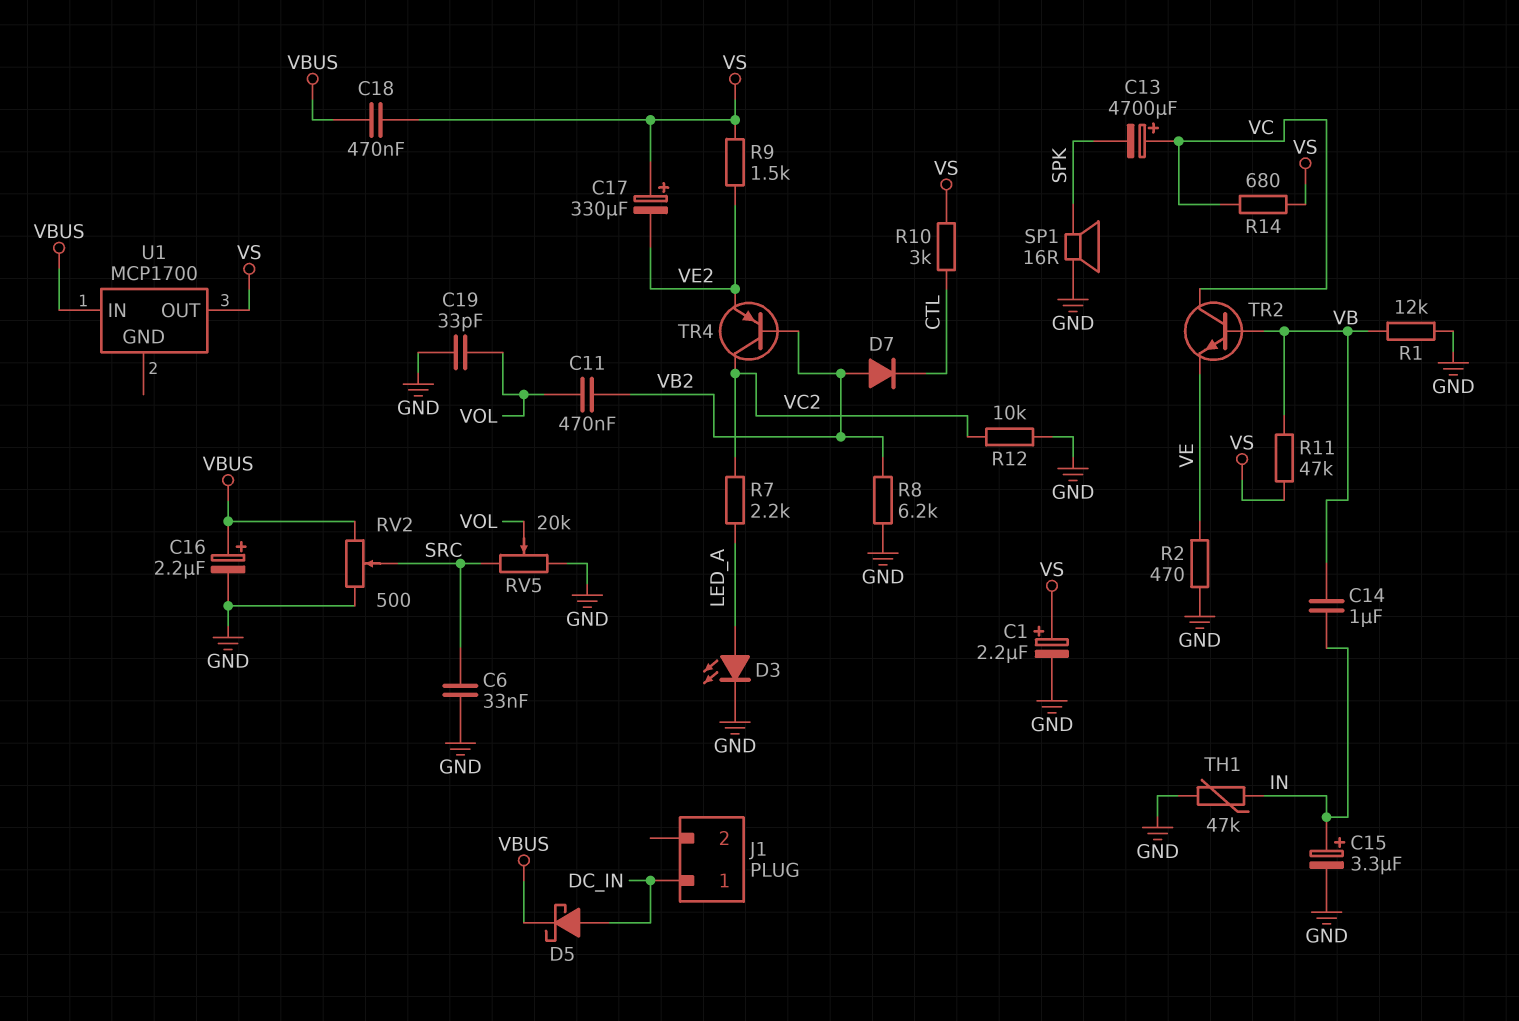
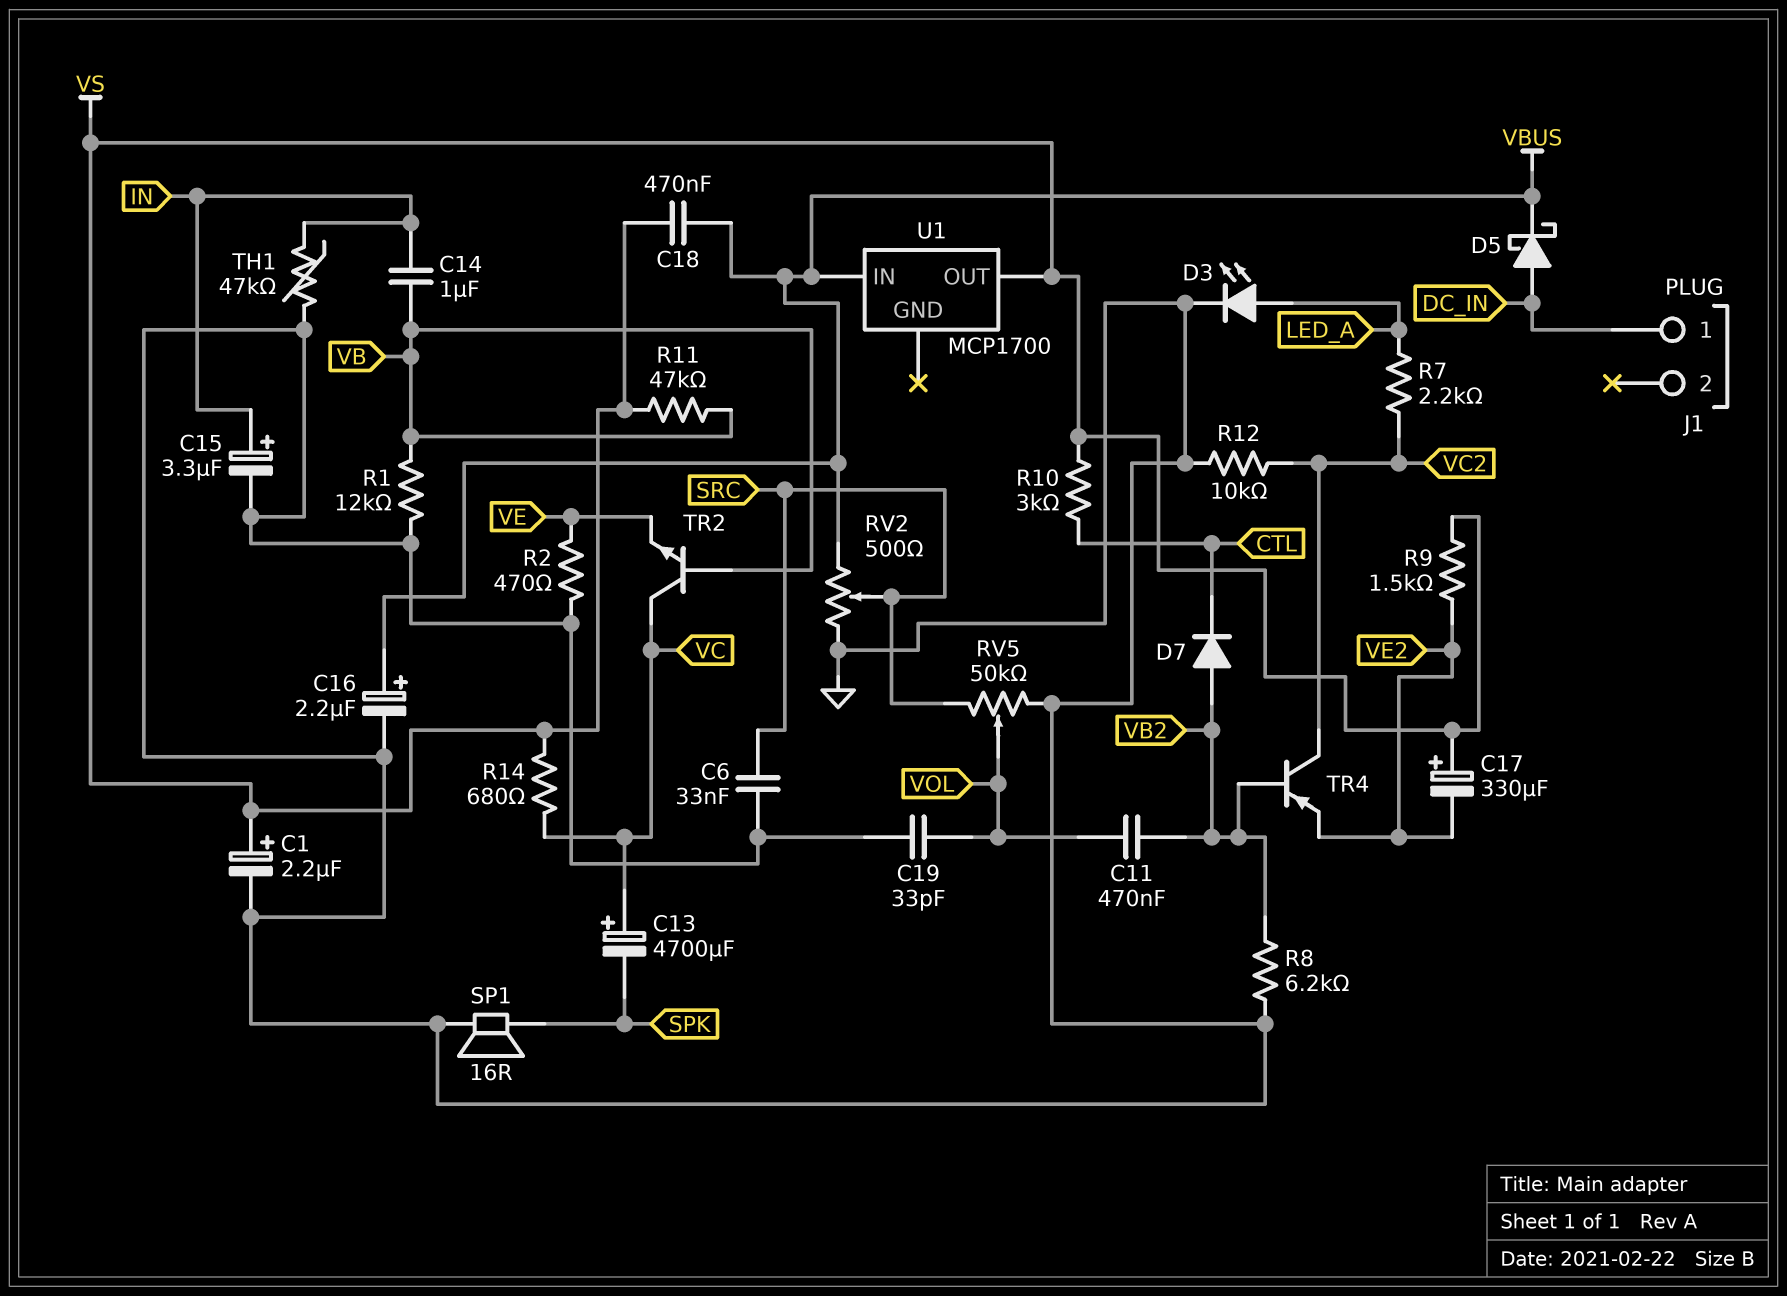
RV5: 20k (GND, SRC, wiper VOL) -> 50k (GND, SRC, wiper VOL)

